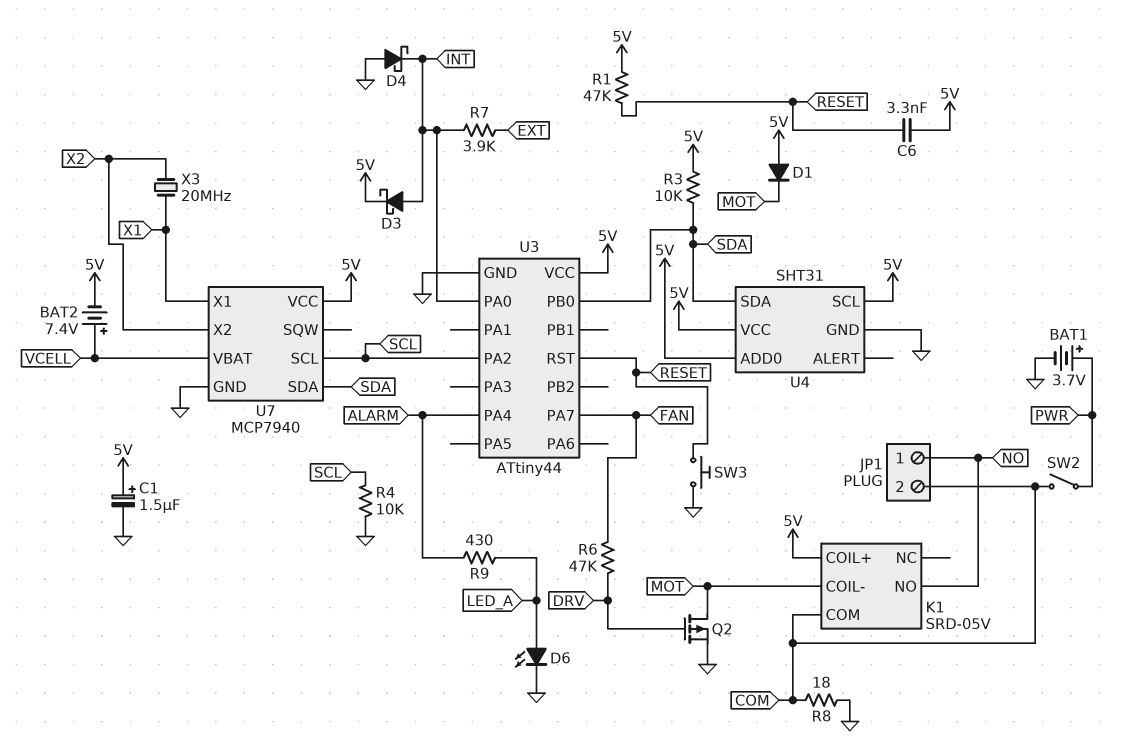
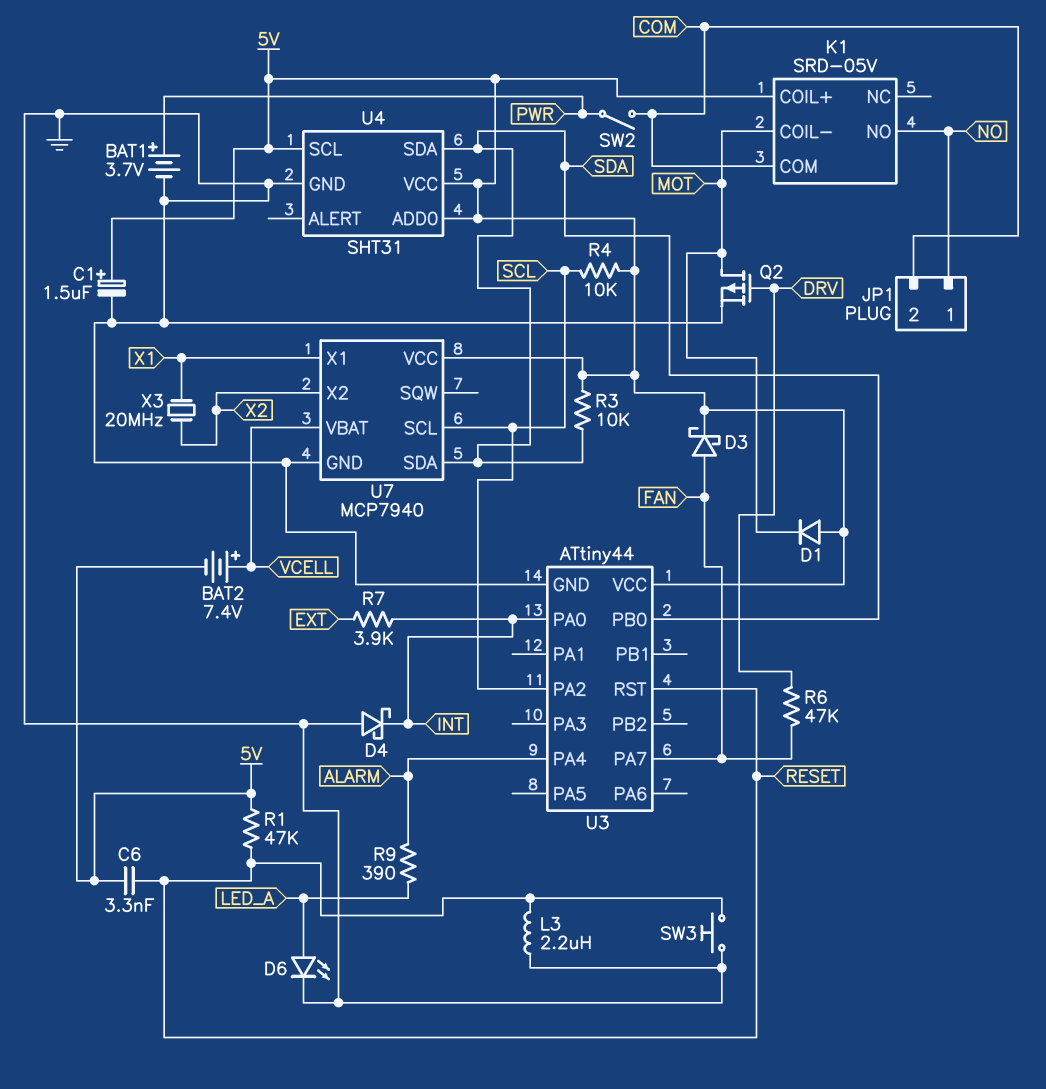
D3: schottky (A INT, K 5V) -> schottky (A FAN, K 5V)
L3: none -> 2.2uH (GND, RESET)
R4: 10k (GND, SCL) -> 10k (5V, SCL)
R8: 18 (COM, GND) -> none
R9: 430 (ALARM, LED_A) -> 390 (ALARM, LED_A)

